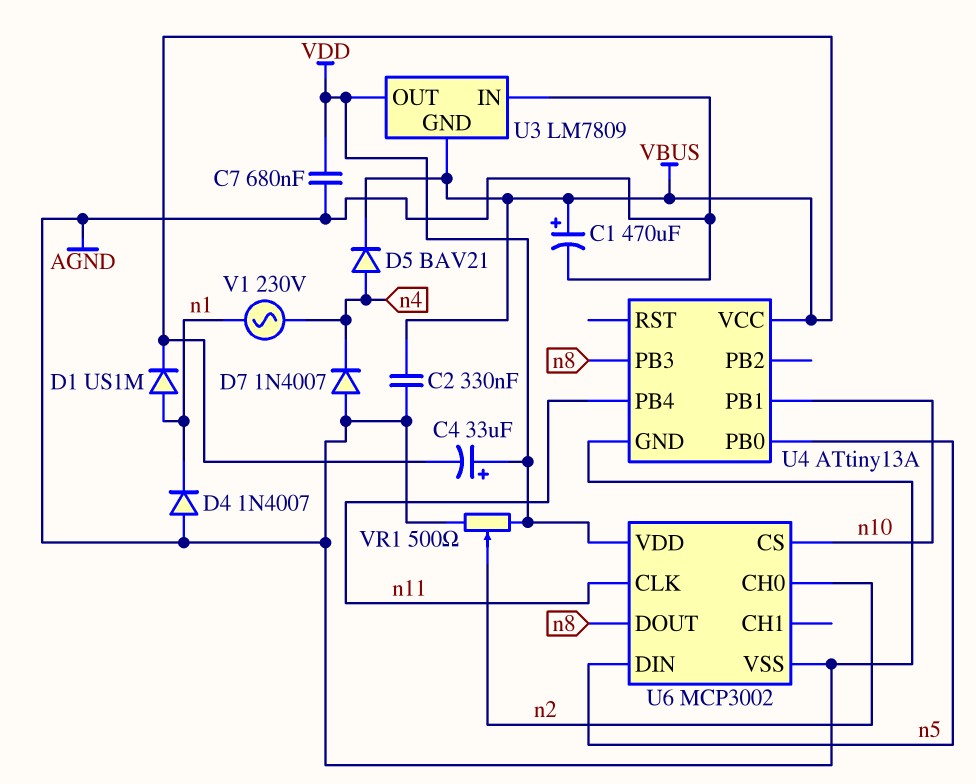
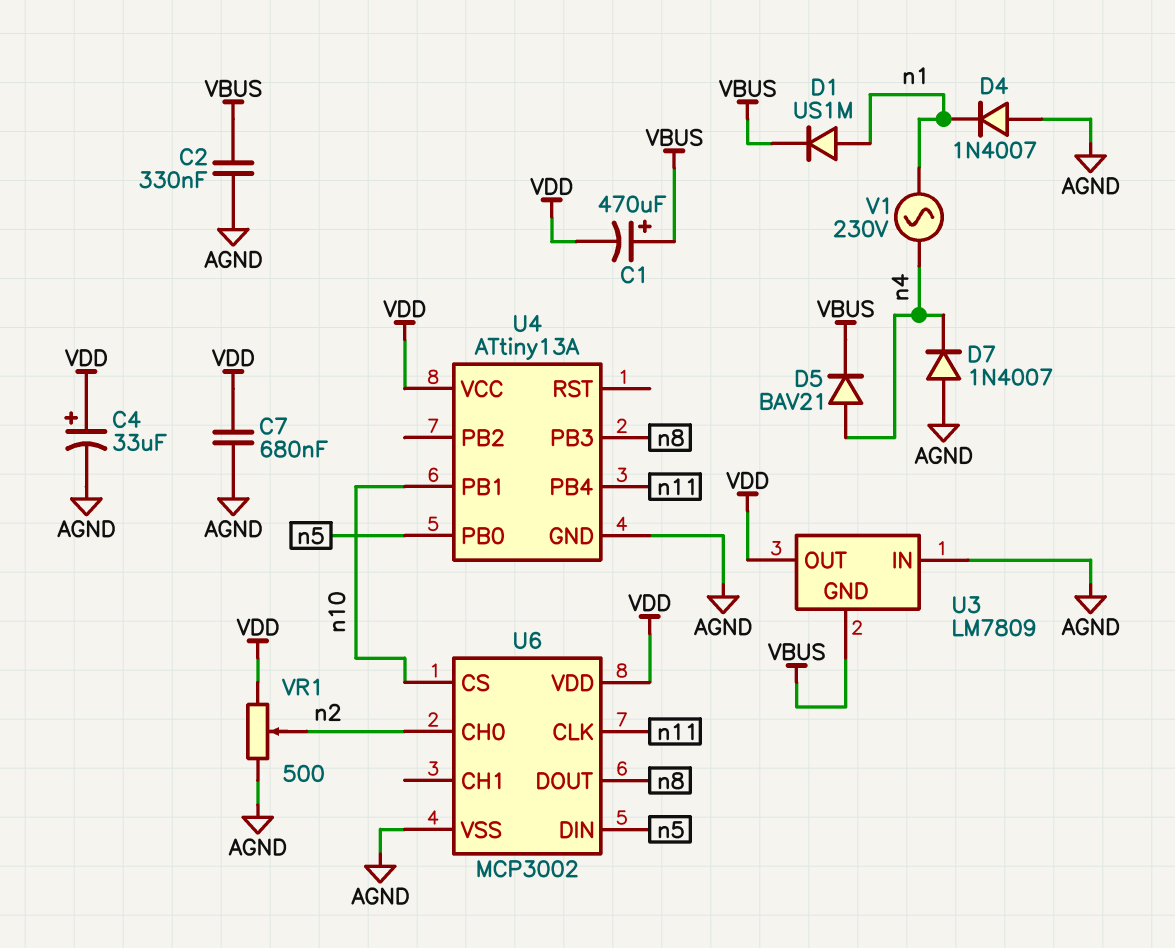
C1: 470uF (plus VBUS, minus AGND) -> 470uF (plus VBUS, minus VDD)
C4: 33uF (plus VDD, minus VBUS) -> 33uF (plus VDD, minus AGND)
U4 pin VCC: VBUS -> VDD

